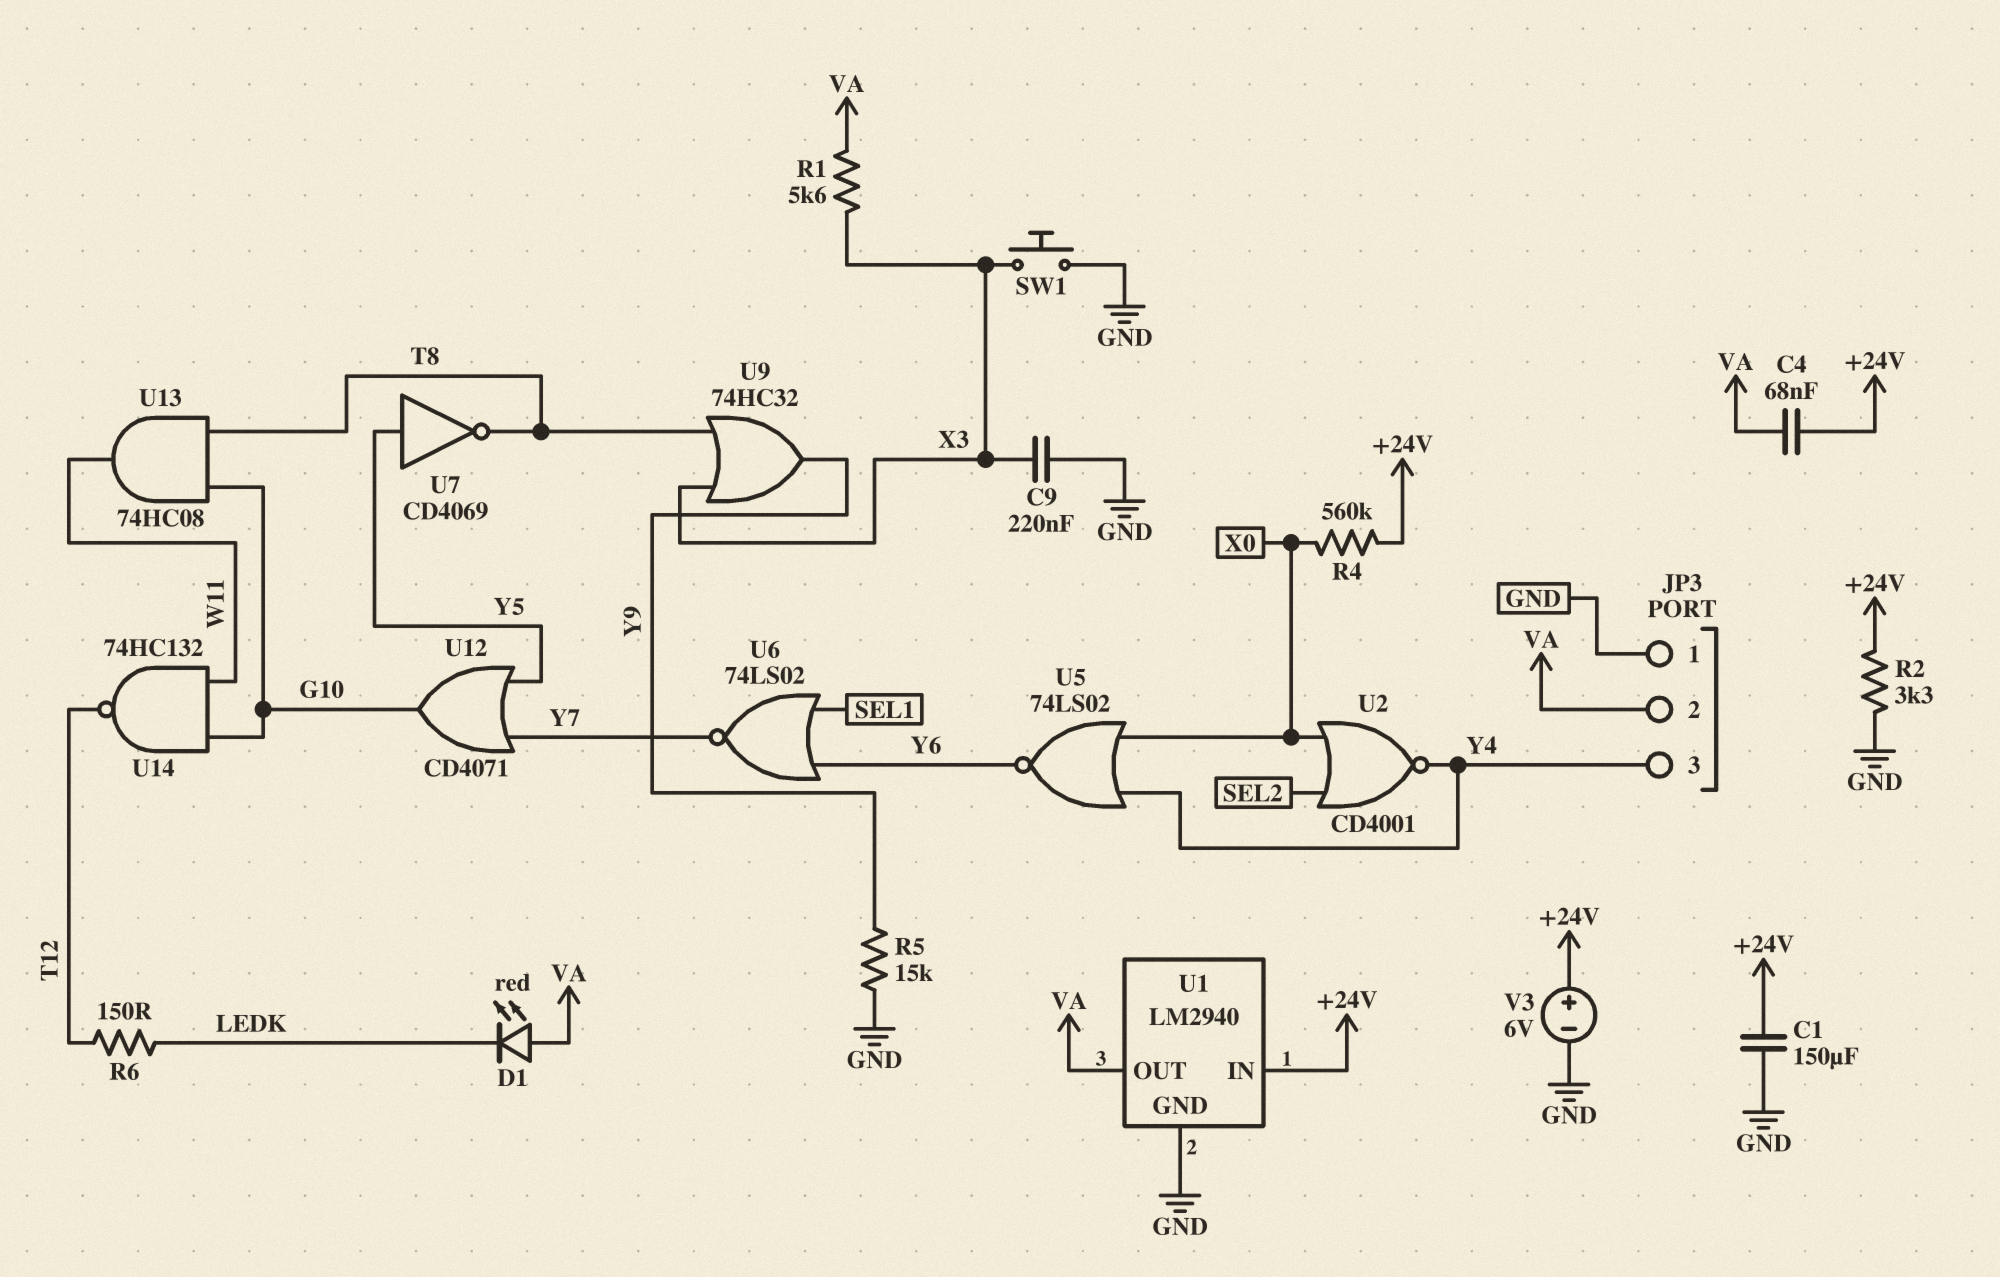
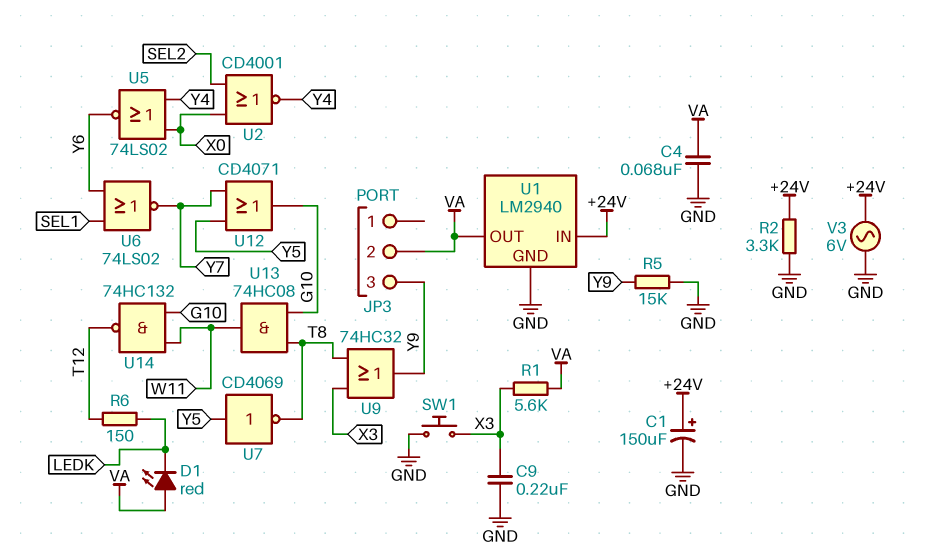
C1: 150uF (+24V, GND) -> 150uF (plus +24V, minus GND)
C4: 68nF (+24V, VA) -> 68nF (GND, VA)
JP3 pin 1: GND -> none
JP3 pin 3: Y4 -> Y9
R4: 560k (+24V, X0) -> none
V3: 6V (plus +24V, minus GND) -> AC 6V (+24V, GND)

